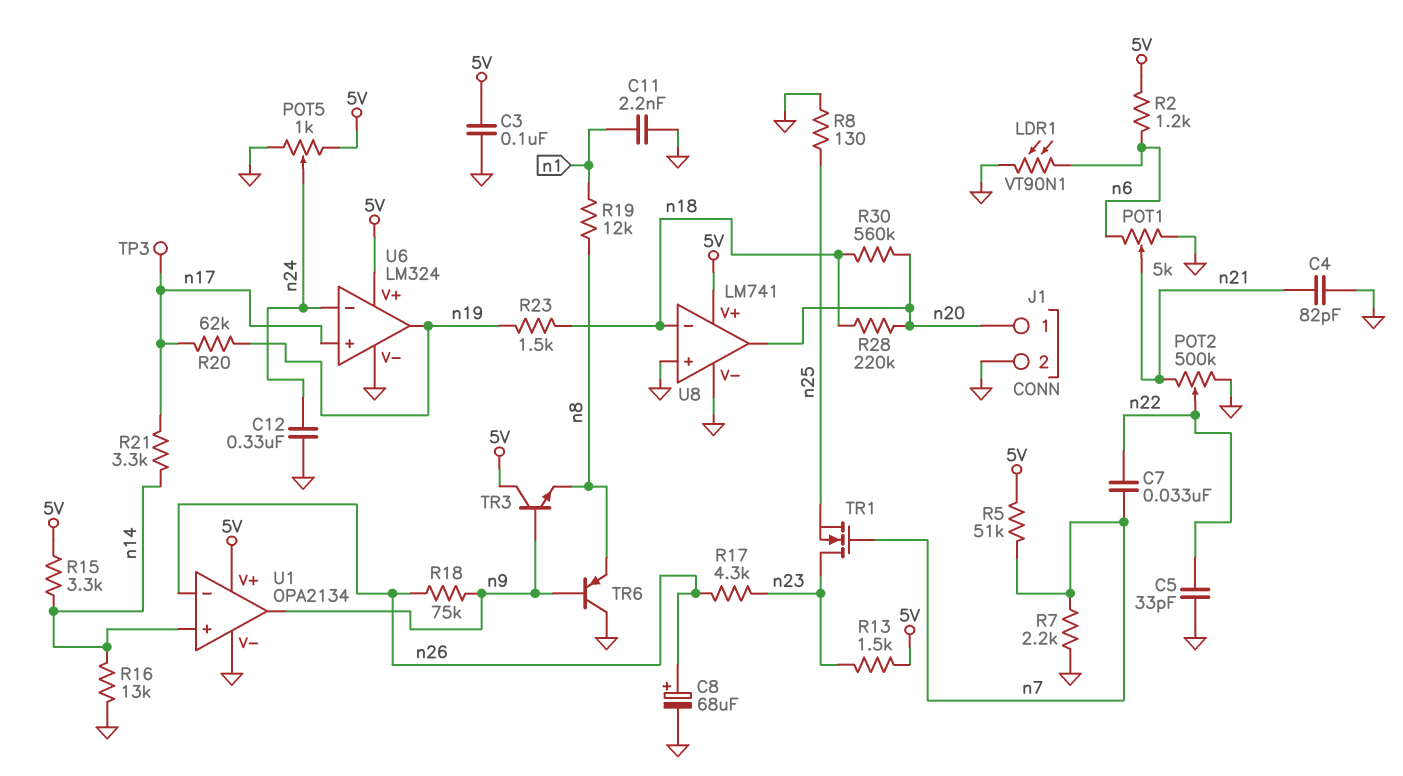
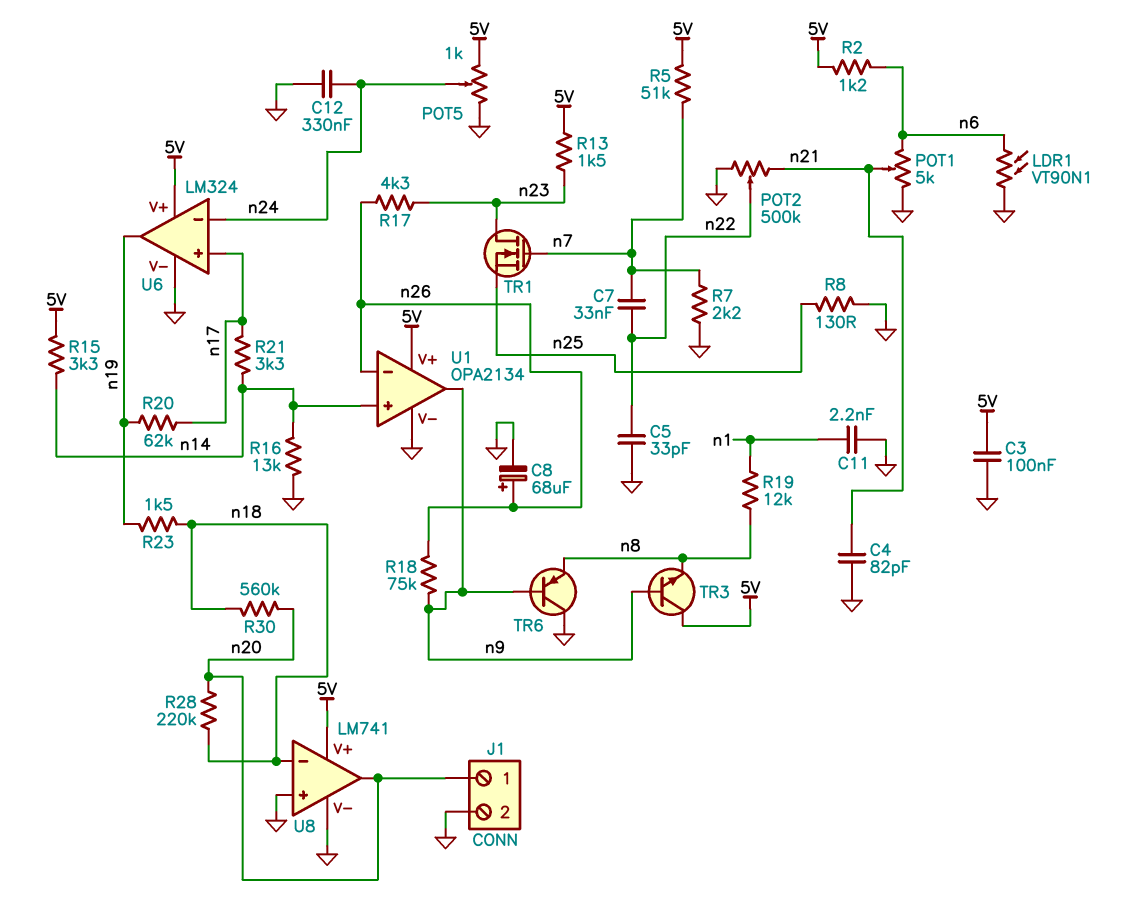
TP3: test point (n17) -> none

